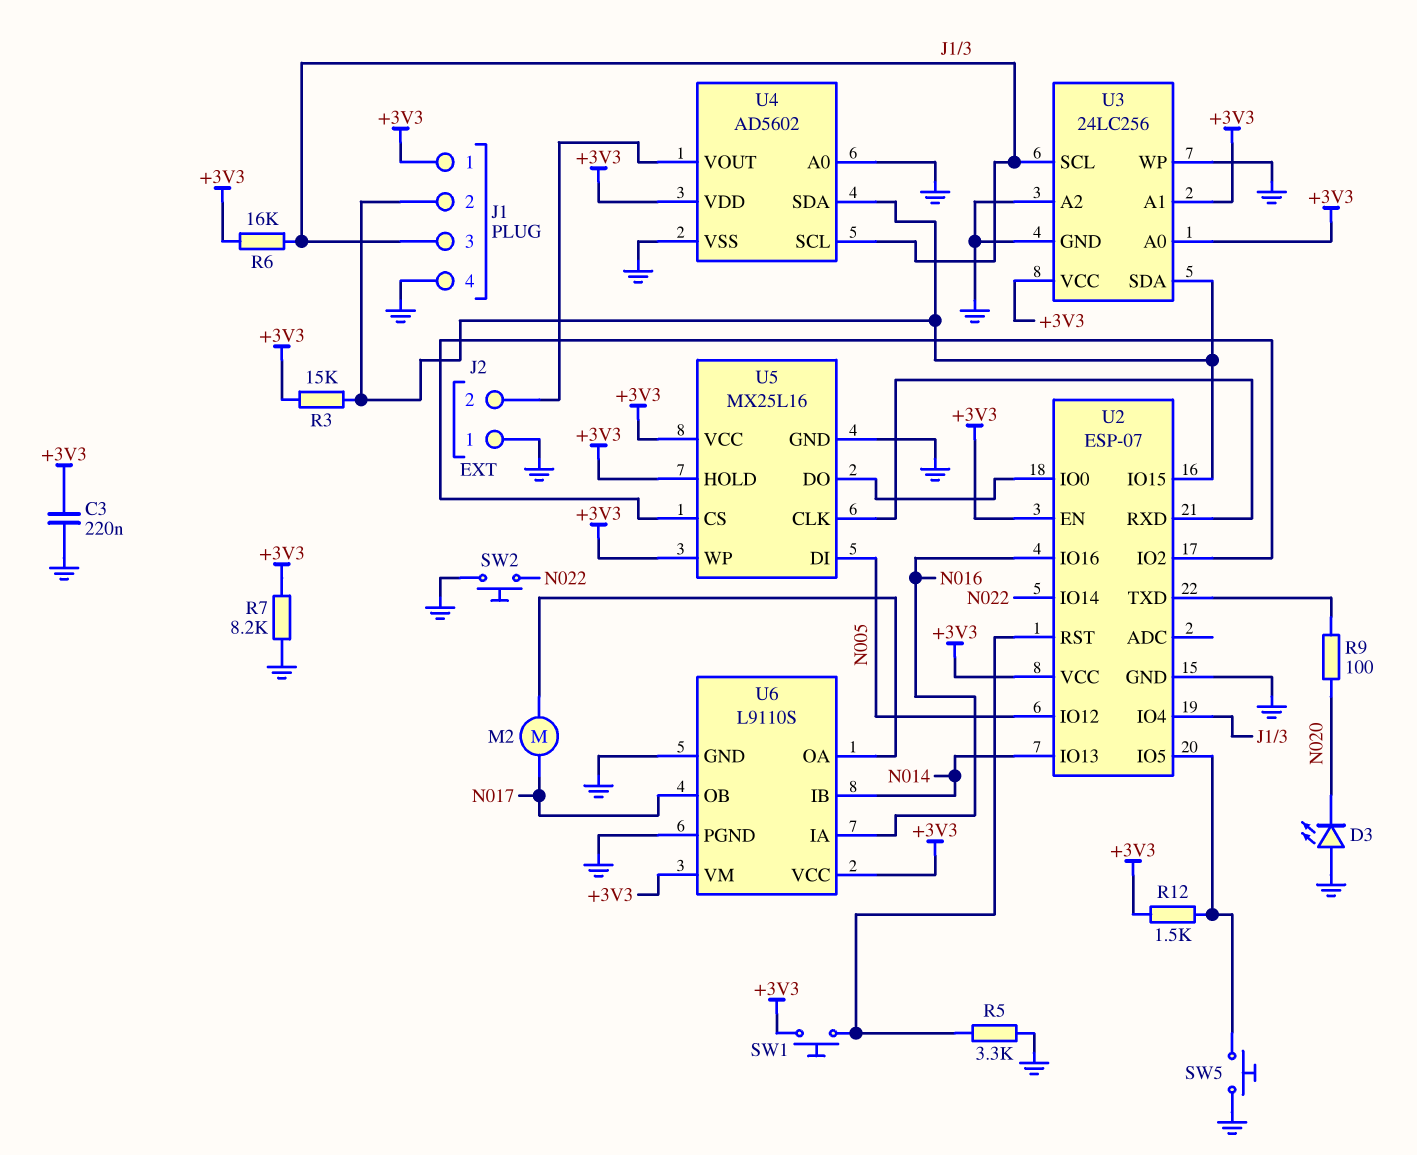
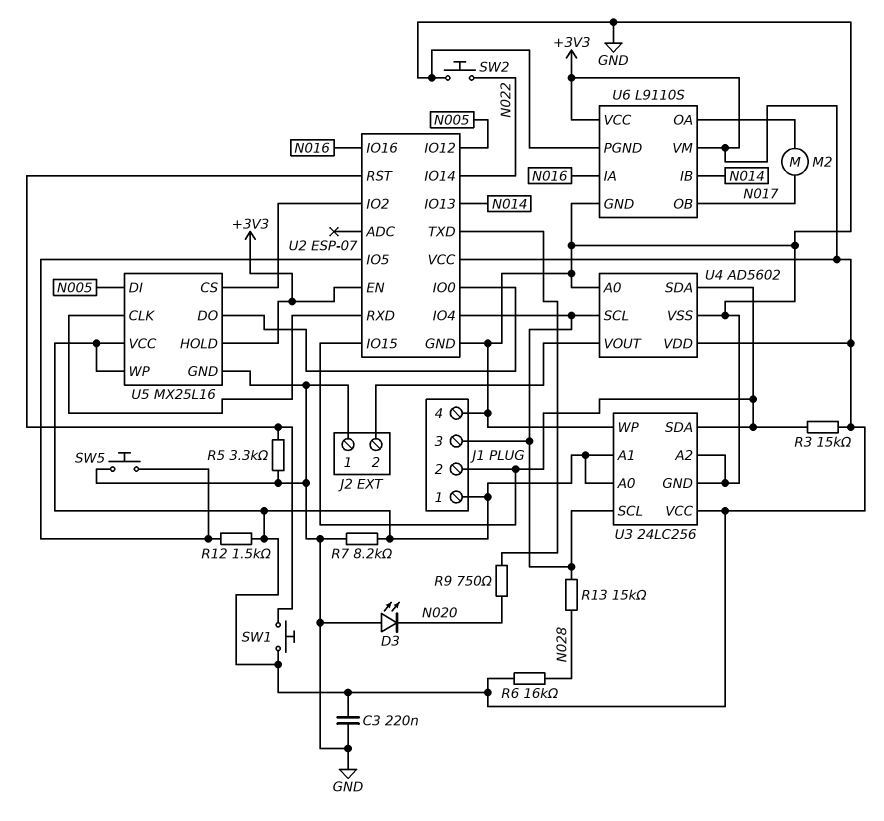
R6: 16k (+3V3, J1/3) -> 16k (+3V3, N028)
R9: 100 (N020, U2/TXD) -> 750 (N020, U2/TXD)
R13: none -> 15k (J1/3, N028)

